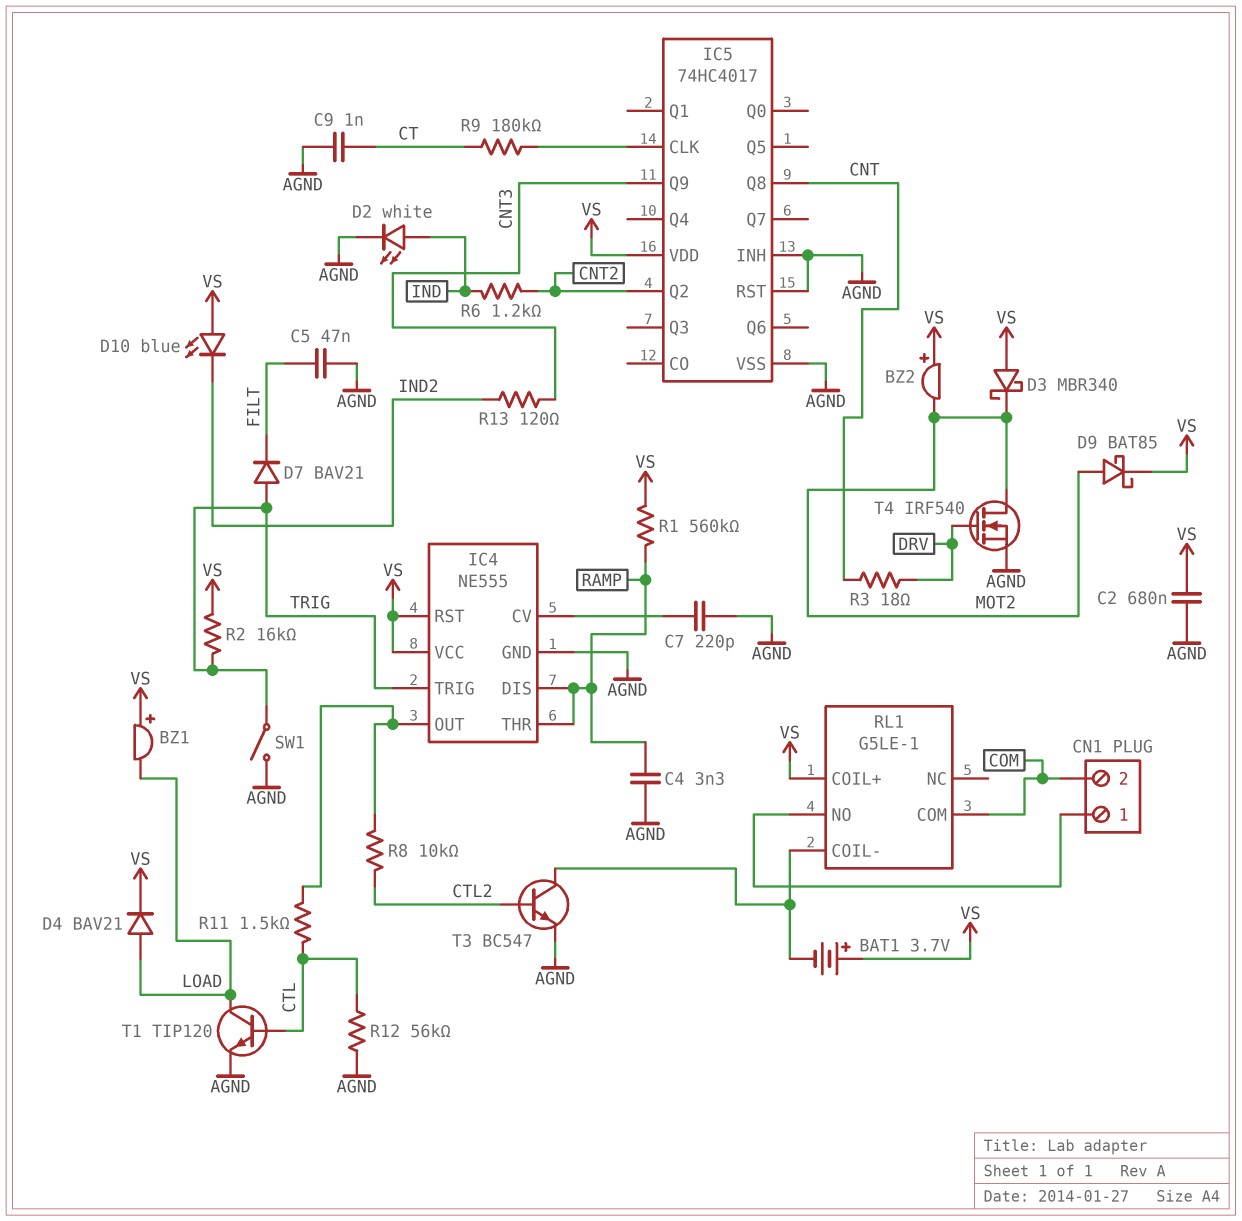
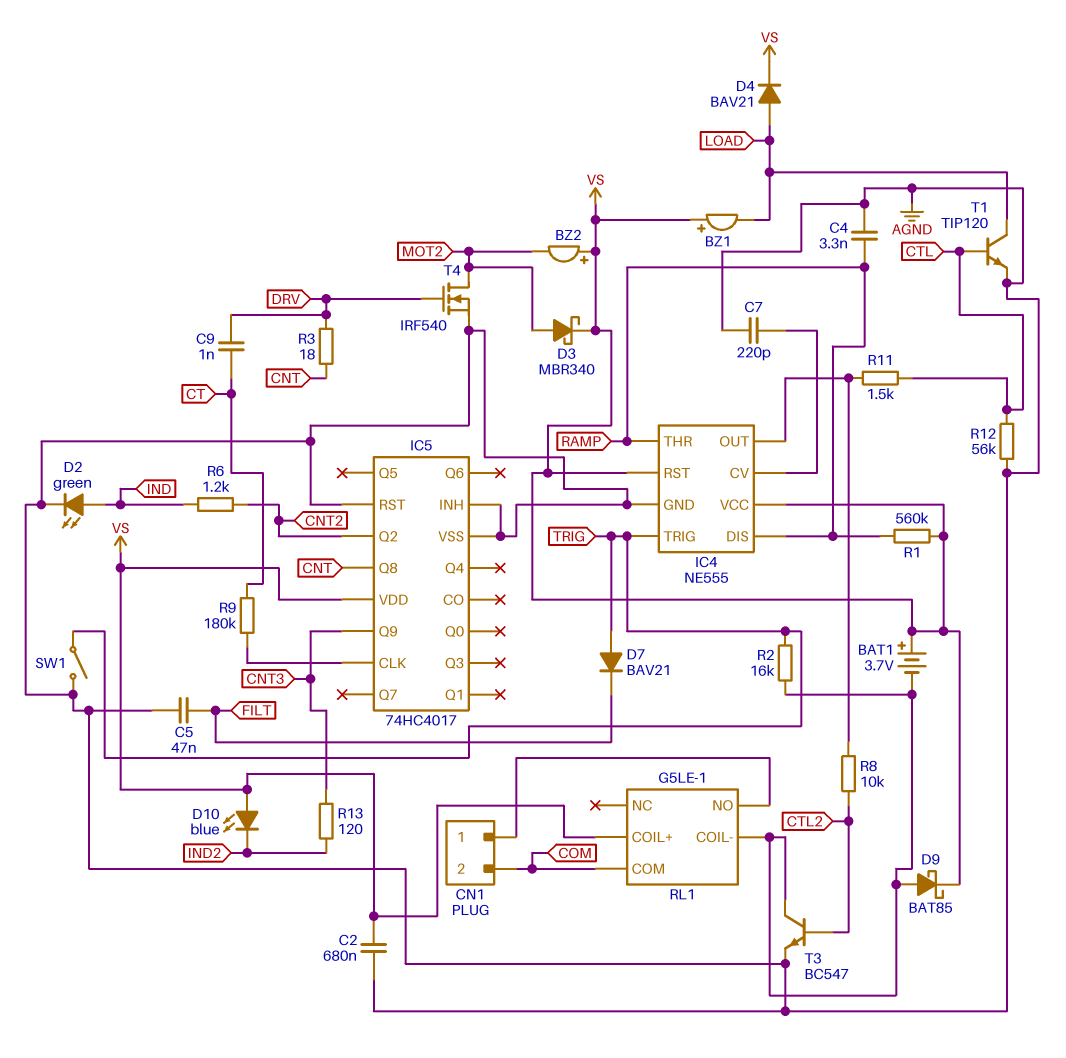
C9: 1nF (AGND, CT) -> 1nF (CT, DRV)
D2: LED white (A IND, K AGND) -> LED green (A IND, K AGND)
D3: schottky MBR340 (A VS, K MOT2) -> schottky MBR340 (A MOT2, K VS)
D9: schottky BAT85 (A MOT2, K VS) -> schottky BAT85 (A RL1/COIL-, K VS)
R2: 16k (TRIG, VS) -> 16k (RL1/COIL-, TRIG)

